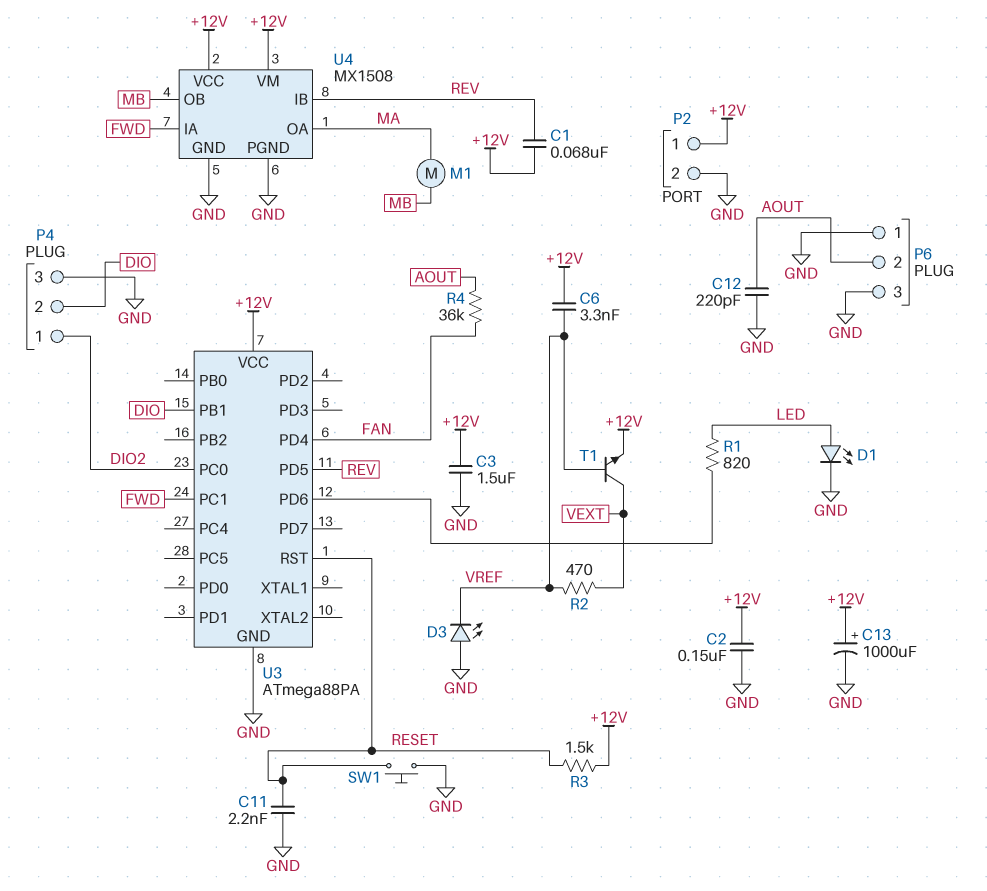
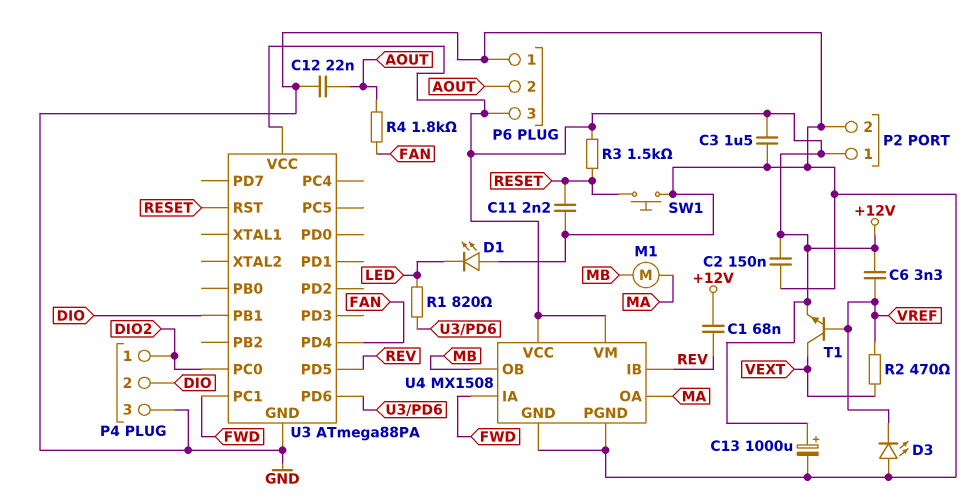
C12: 220pF (AOUT, GND) -> 22nF (AOUT, GND)
D1: LED (A LED, K GND) -> LED (A GND, K LED)
P6 pin 3: GND -> +12V
R4: 36k (AOUT, FAN) -> 1.8k (AOUT, FAN)

